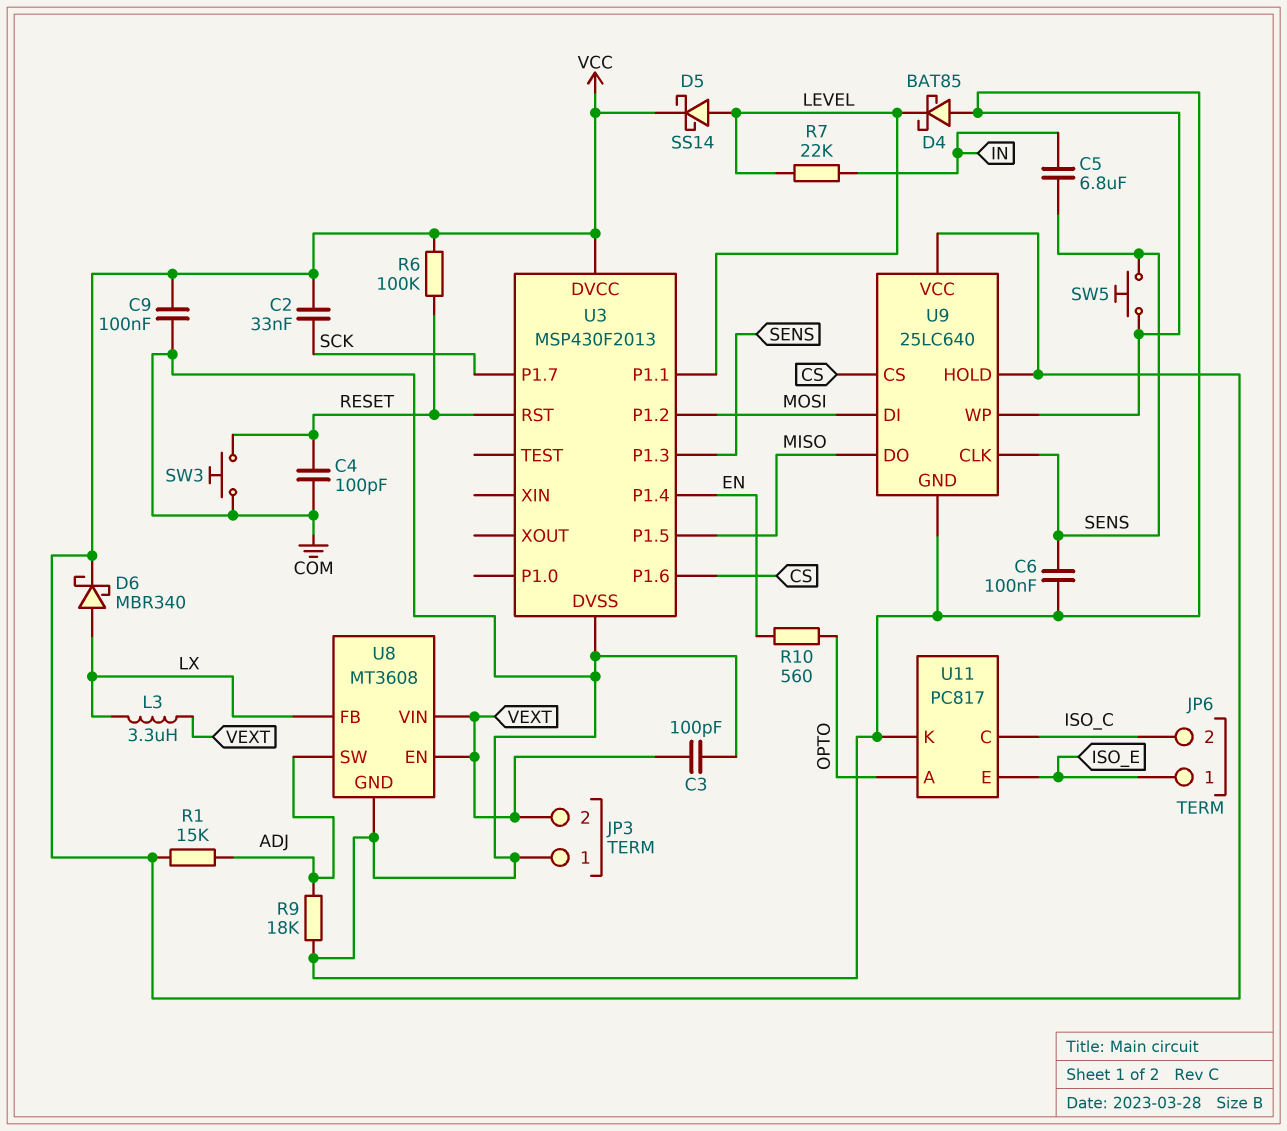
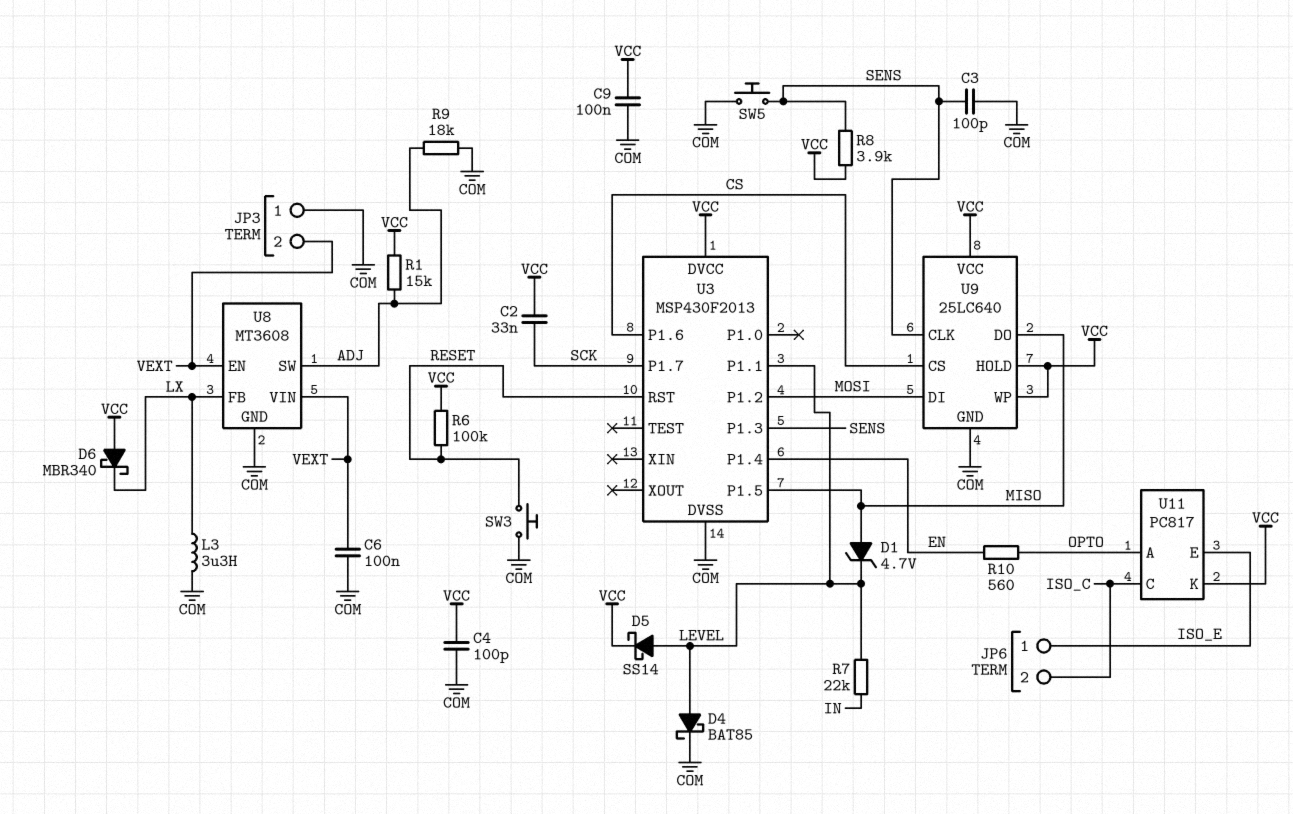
C3: 100pF (COM, VEXT) -> 100pF (COM, SENS)
C4: 100pF (COM, RESET) -> 100pF (COM, VCC)
C5: 6.8uF (IN, SENS) -> none
C6: 100nF (COM, SENS) -> 100nF (COM, VEXT)
D1: none -> zener 4.7V (A MISO, K LEVEL)
D4: schottky BAT85 (A COM, K LEVEL) -> schottky BAT85 (A LEVEL, K COM)
D6: schottky MBR340 (A LX, K VCC) -> schottky MBR340 (A VCC, K LX)
L3: 3.3uH (LX, VEXT) -> 3.3uH (COM, LX)
R8: none -> 3.9k (SENS, VCC)
U9 pin WP: COM -> VCC
U11 pin K: COM -> VCC

